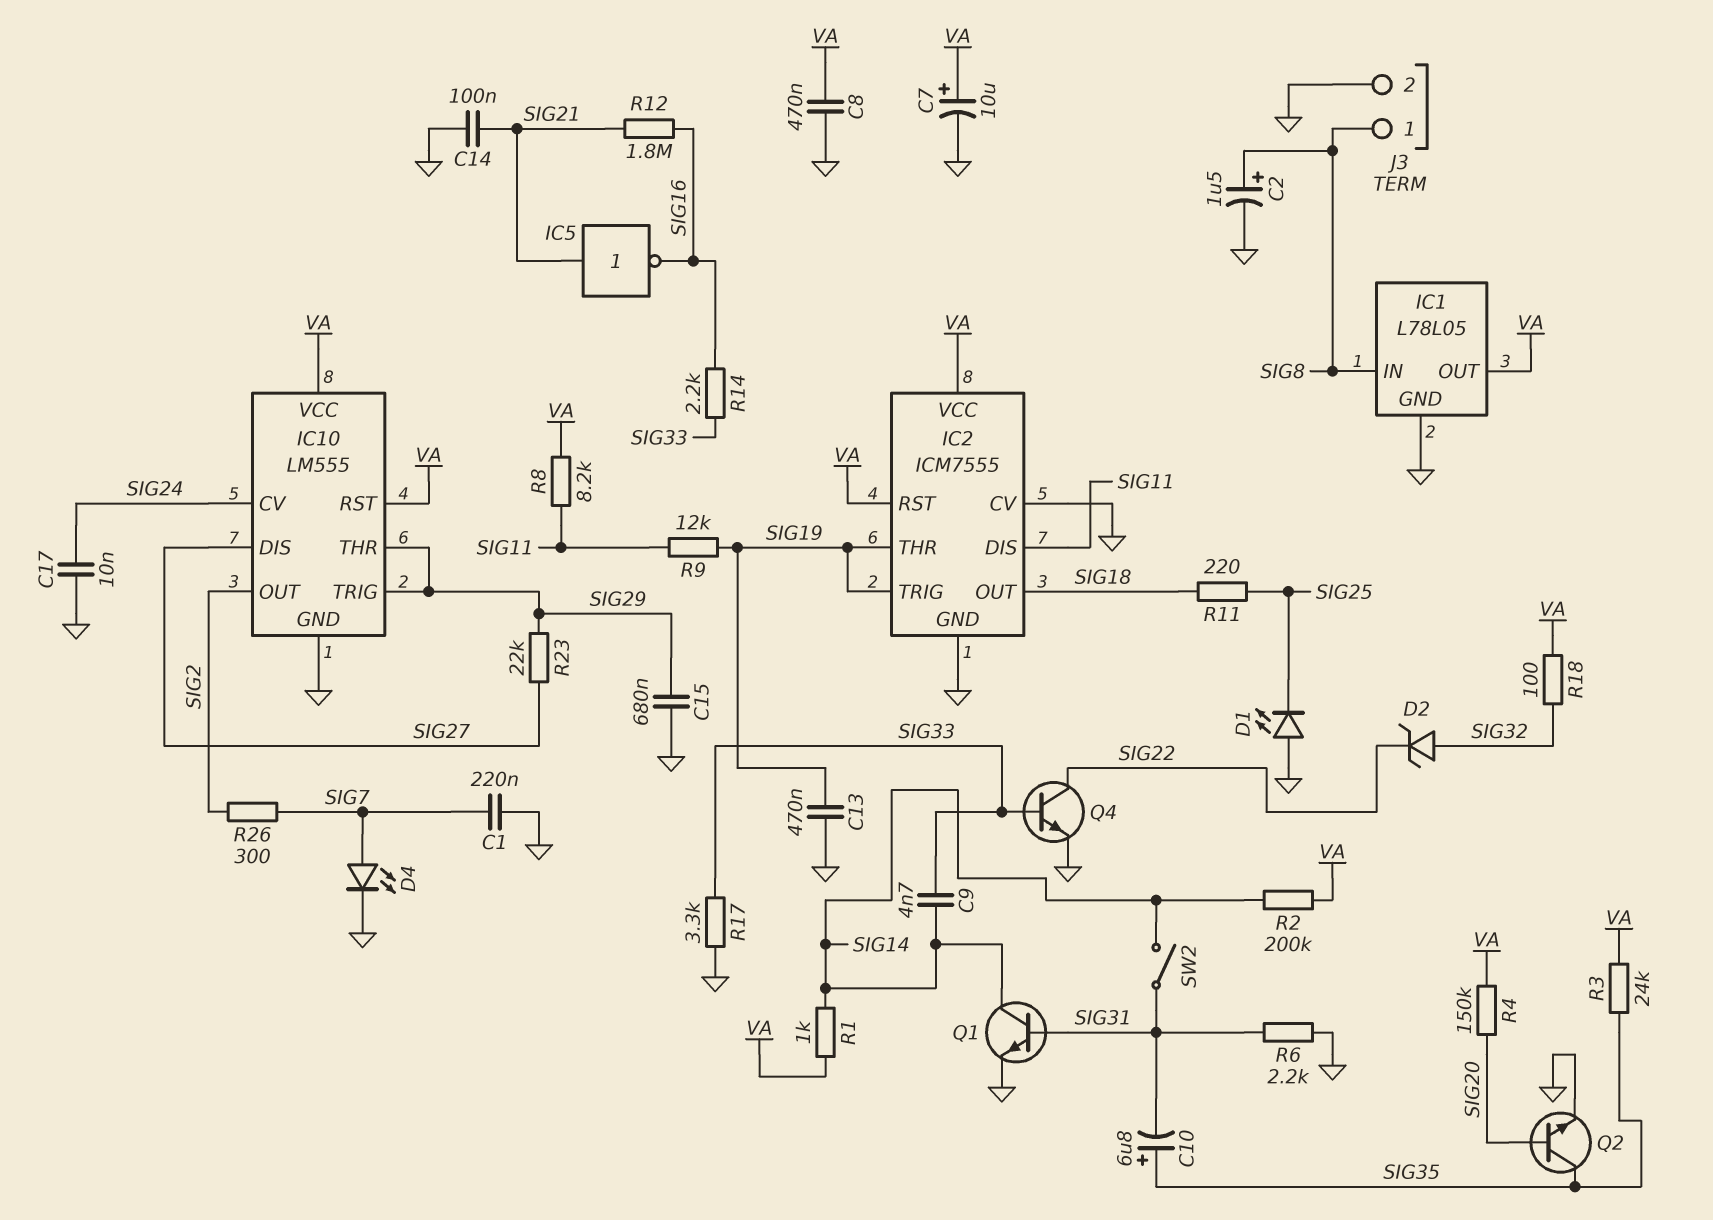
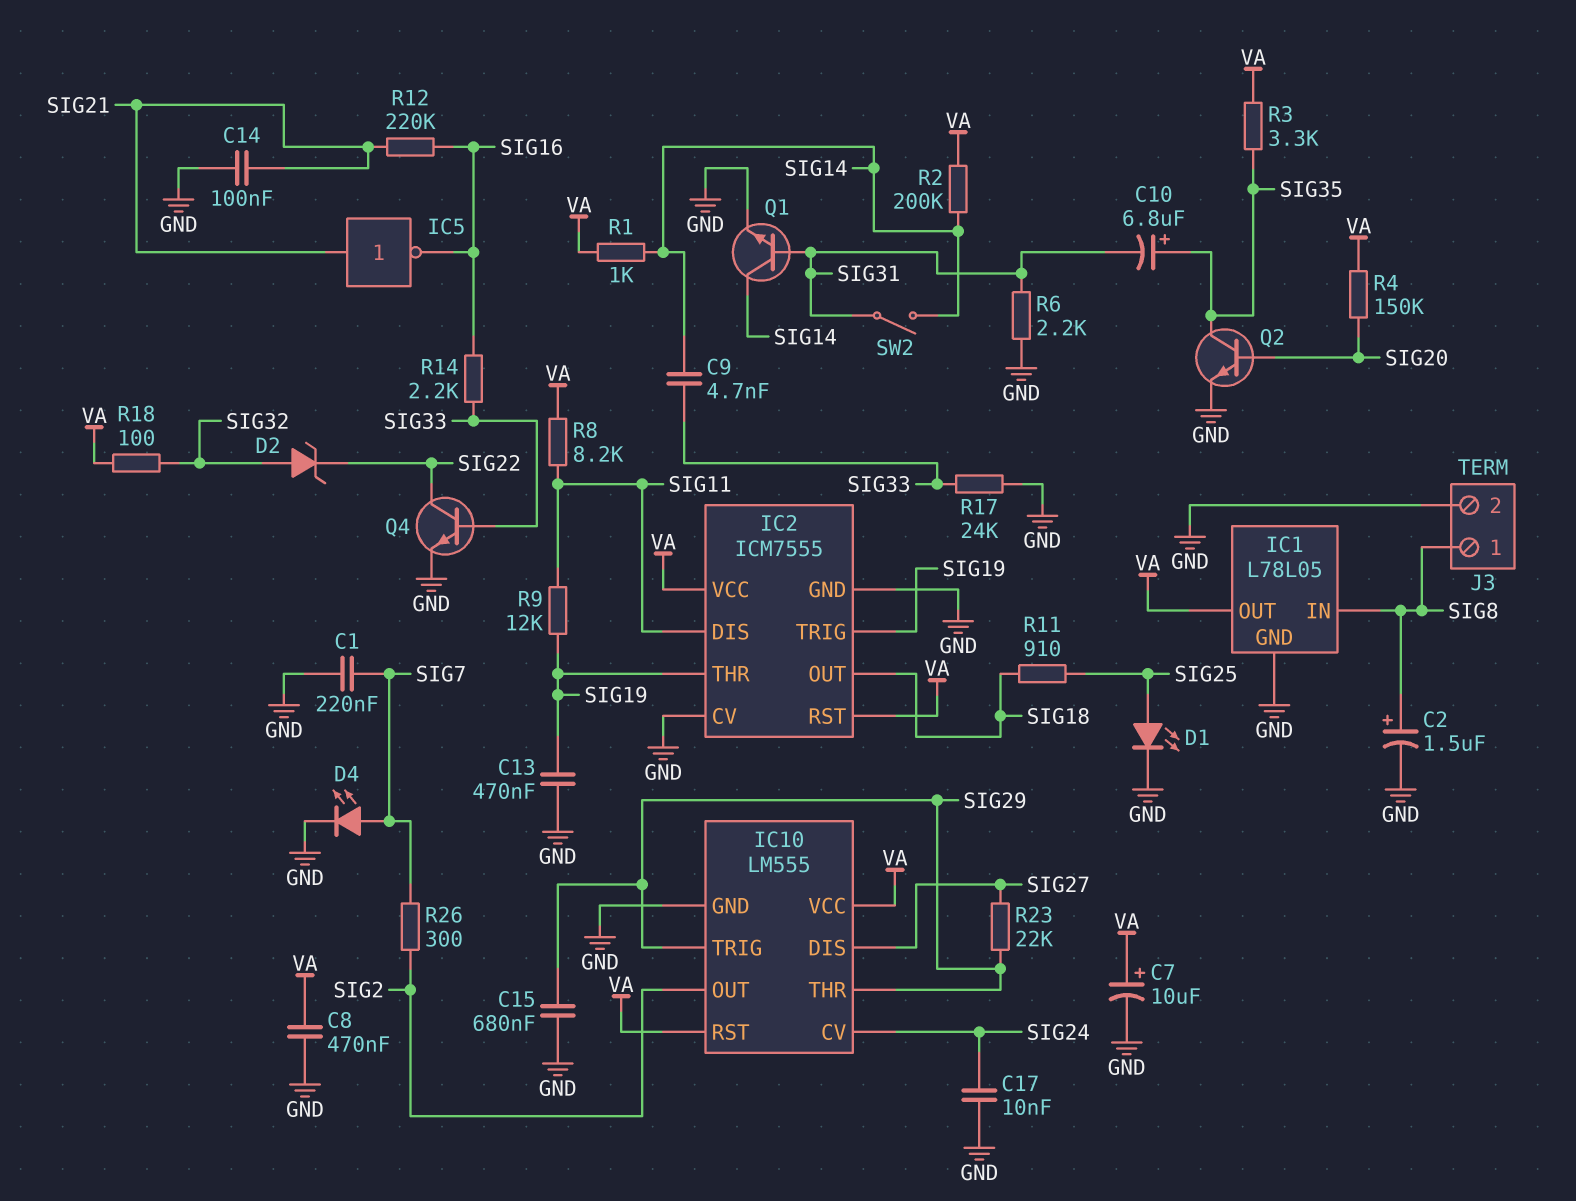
D1: LED (A GND, K SIG25) -> LED (A SIG25, K GND)
R3: 24k (SIG35, VA) -> 3.3k (SIG35, VA)
R11: 220 (SIG18, SIG25) -> 910 (SIG18, SIG25)
R12: 1.8M (SIG16, SIG21) -> 220k (SIG16, SIG21)
R17: 3.3k (GND, SIG33) -> 24k (GND, SIG33)

